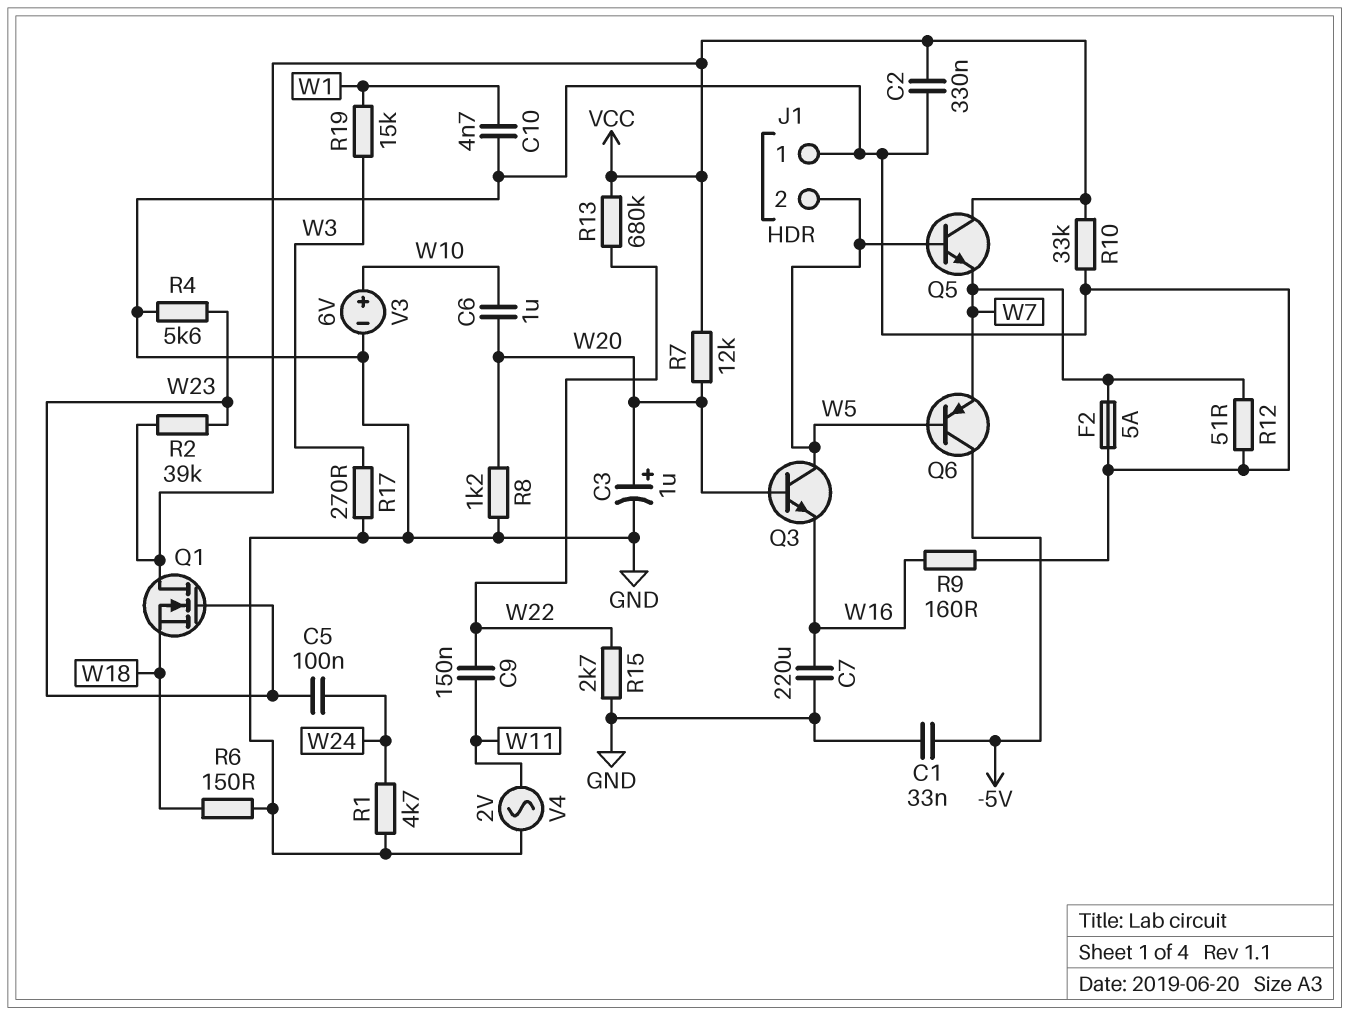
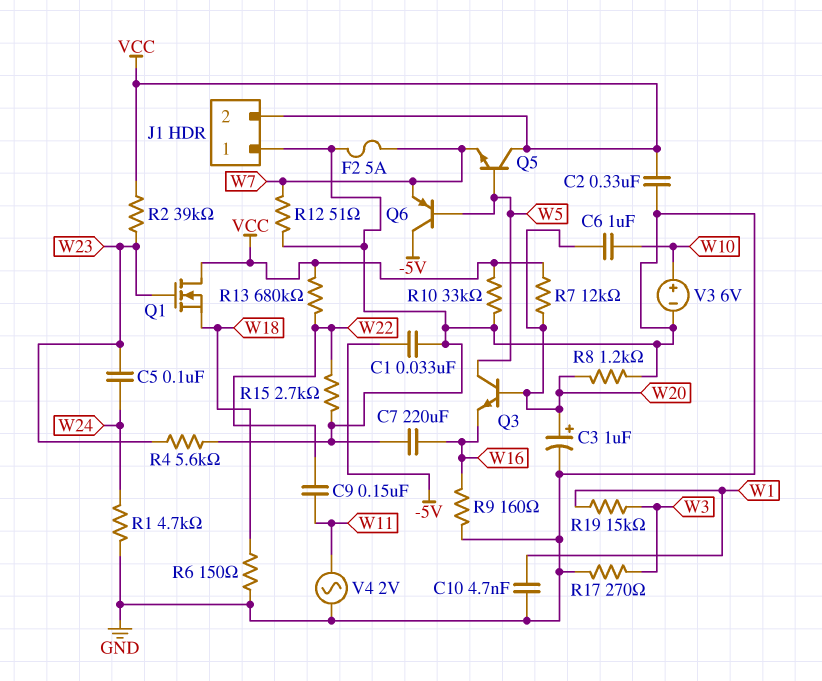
J1 pin 2: W5 -> VCC

